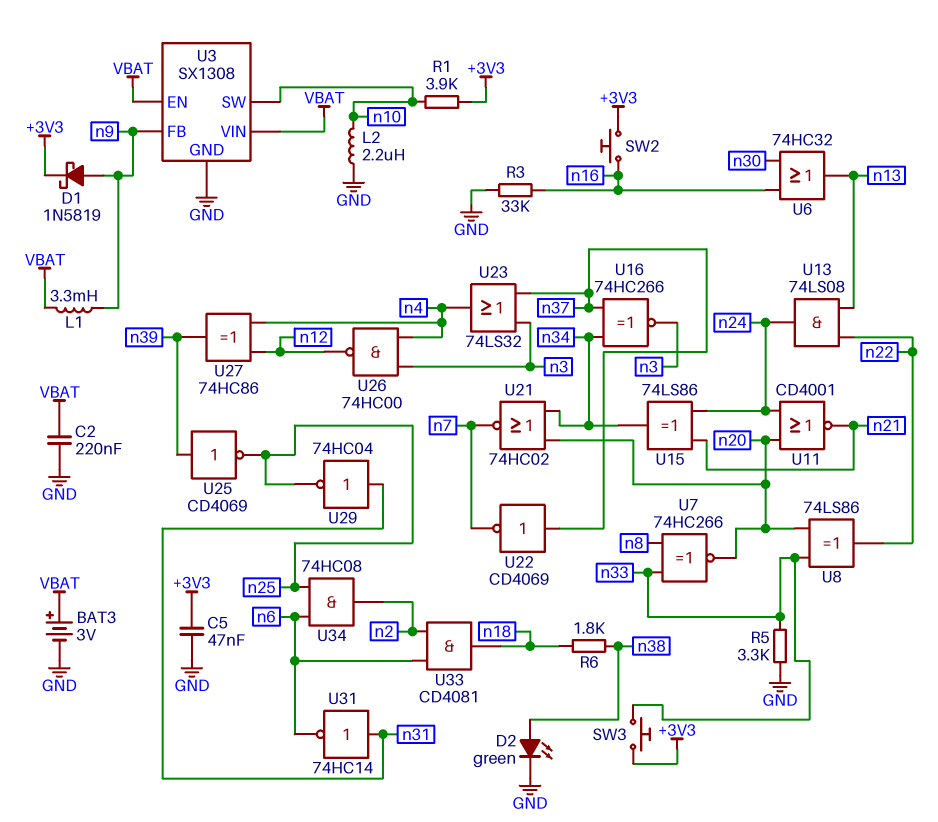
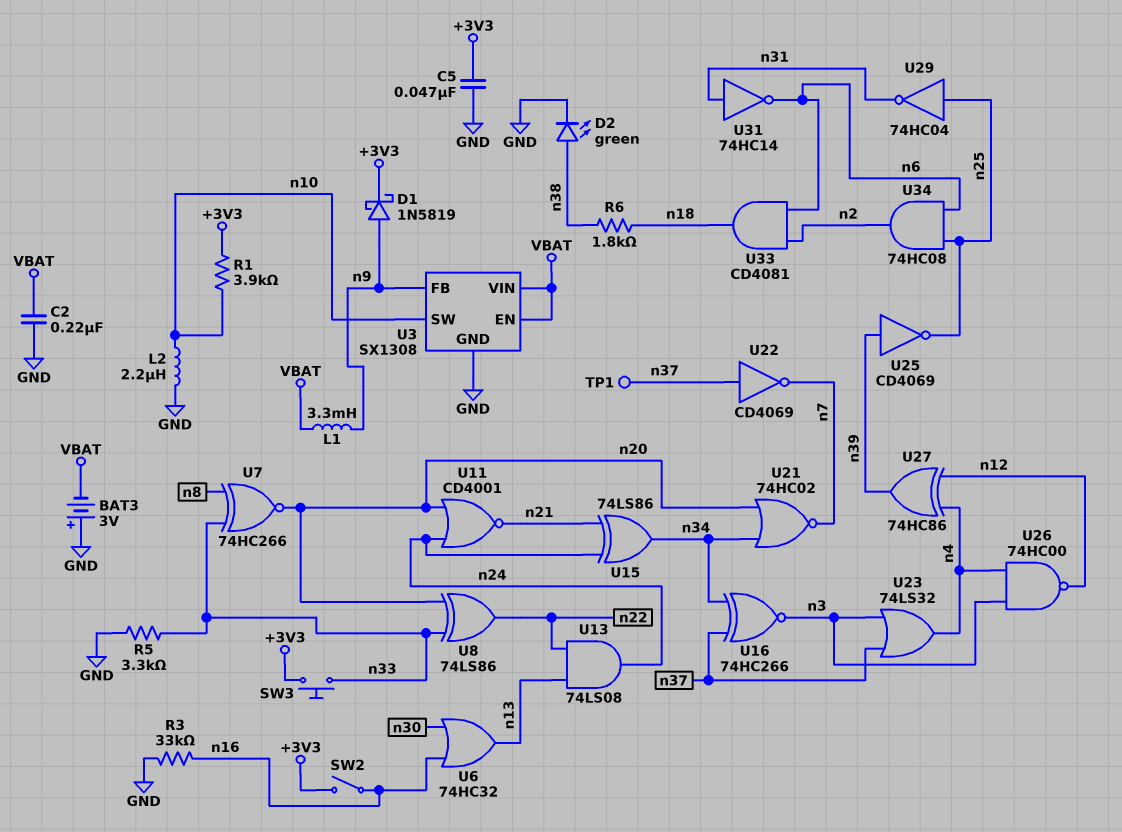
BAT3: 3V (plus VBAT, minus GND) -> 3V (plus GND, minus VBAT)
SW2: button (+3V3, n16) -> switch (+3V3, n16)
TP1: none -> test point (n37)
U29: NOT 74HC04 (in n31, out n25) -> NOT 74HC04 (in n25, out n31)

